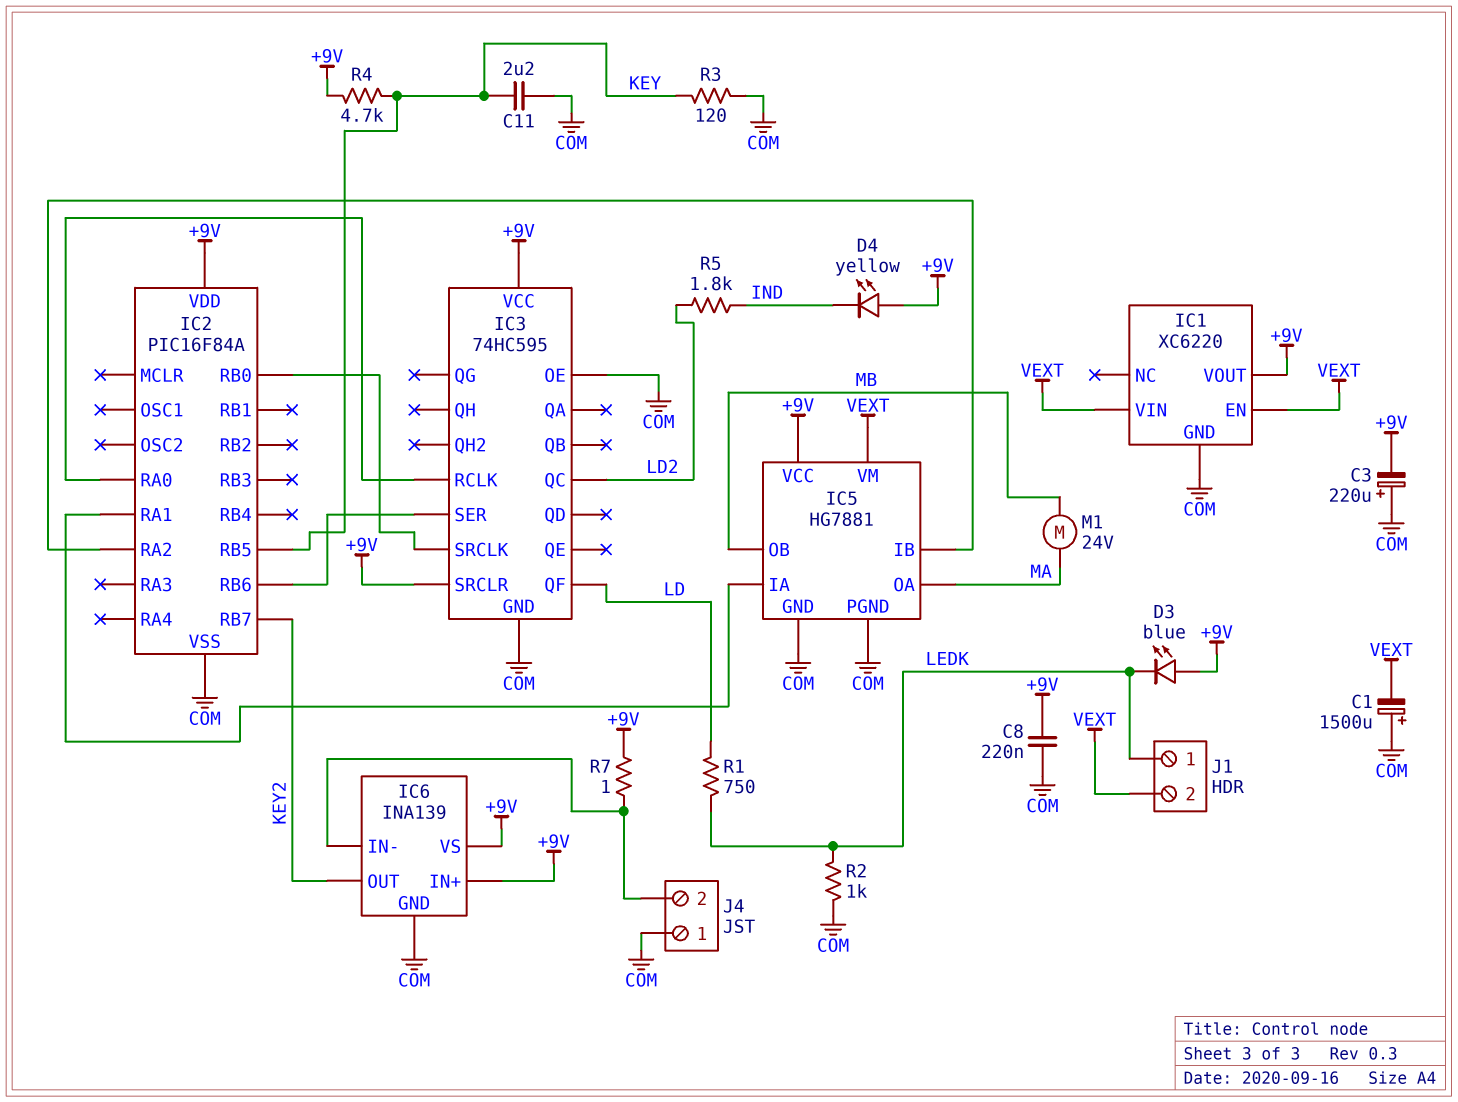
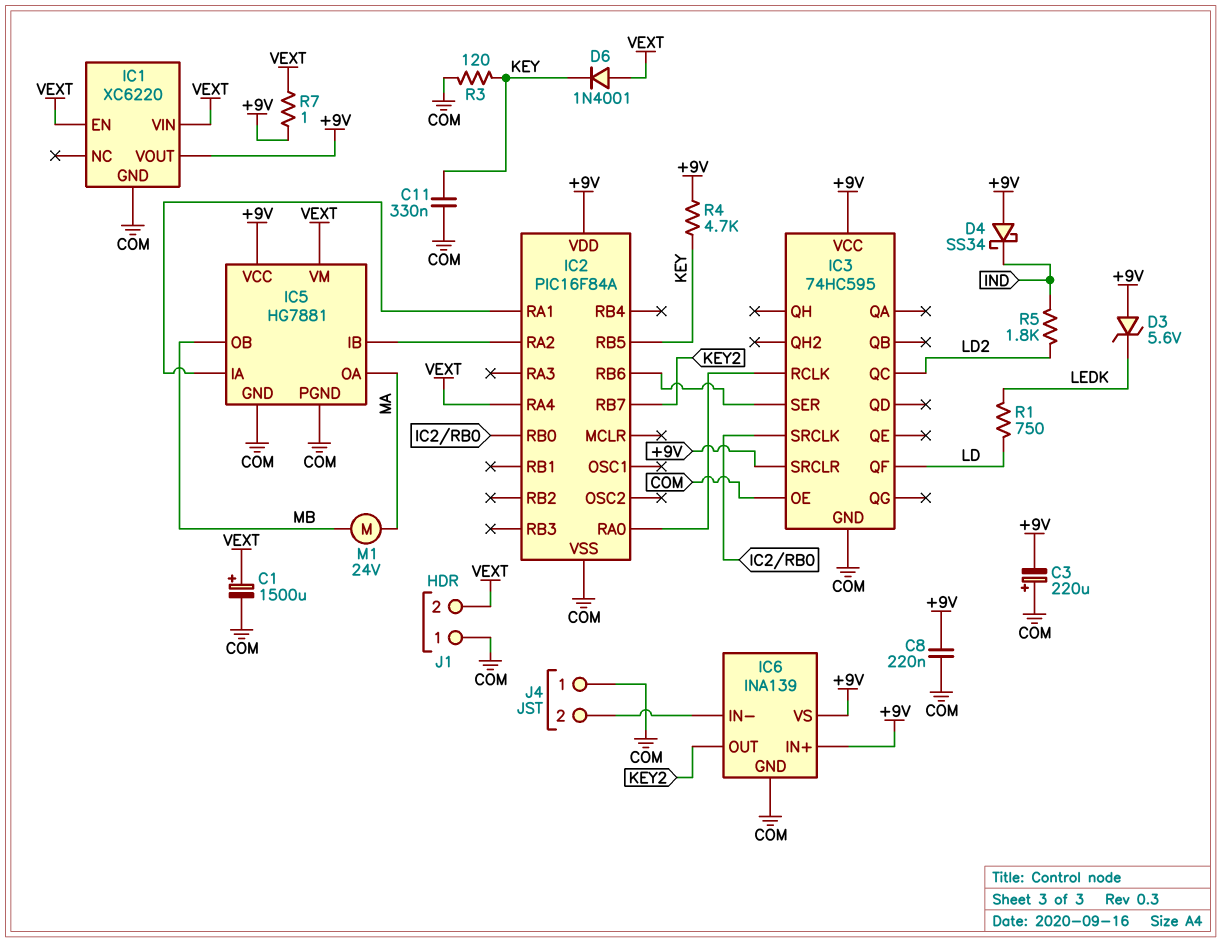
C1: 1500uF (plus COM, minus VEXT) -> 1500uF (plus VEXT, minus COM)
C11: 2.2uF (COM, KEY) -> 330nF (COM, KEY)
D3: LED blue (A +9V, K LEDK) -> zener 5.6V (A +9V, K LEDK)
D4: LED yellow (A +9V, K IND) -> schottky SS34 (A +9V, K IND)
D6: none -> diode 1N4001 (A VEXT, K KEY)
IC2 pin RA4: none -> VEXT
J1 pin 1: LEDK -> COM
R2: 1k (COM, LEDK) -> none
R7: 1 (+9V, IC6/IN-) -> 1 (+9V, VEXT)

